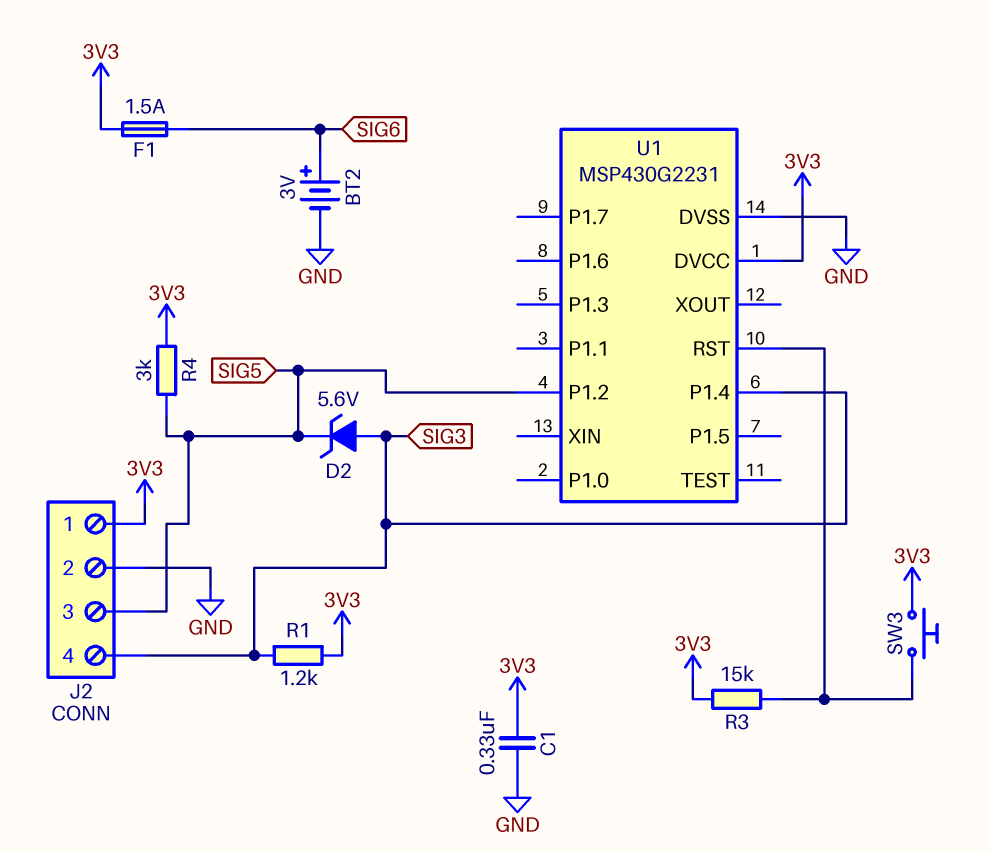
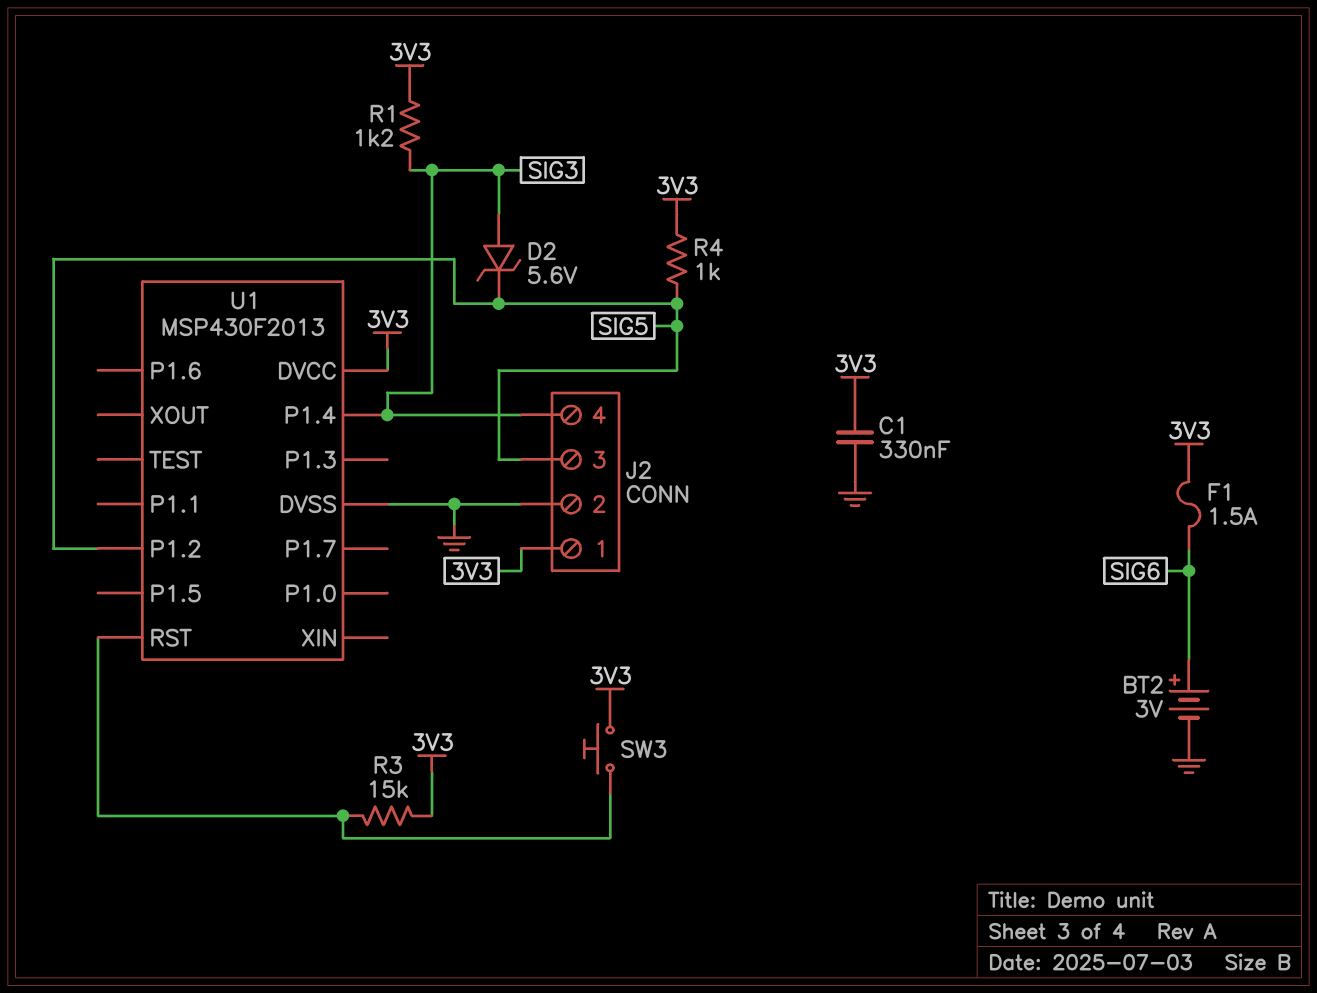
R4: 3k (3V3, SIG5) -> 1k (3V3, SIG5)
U1: MSP430G2231 -> MSP430F2013

